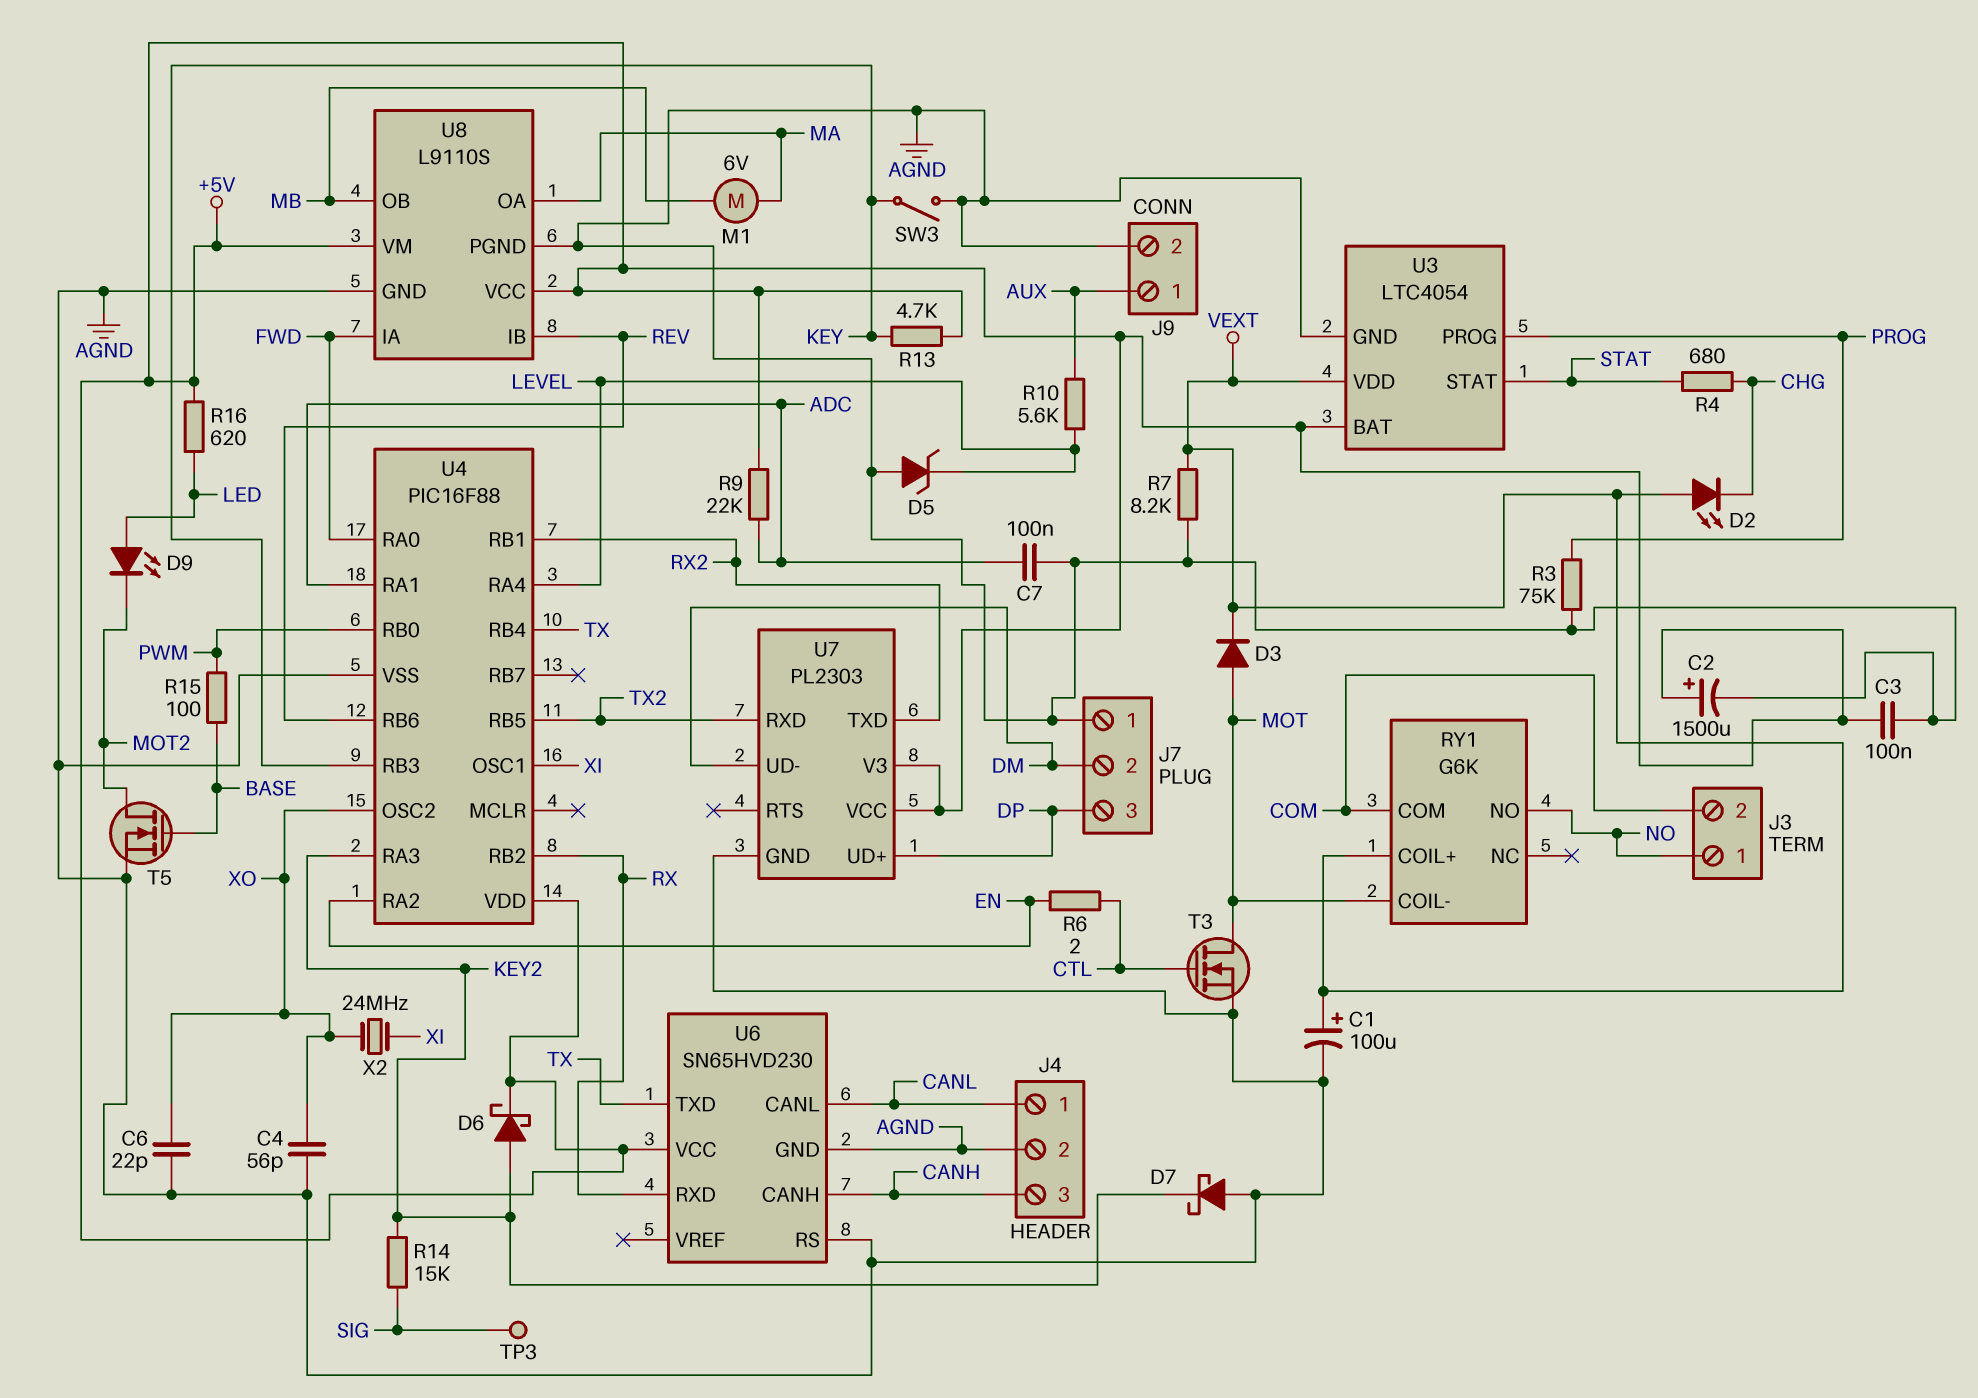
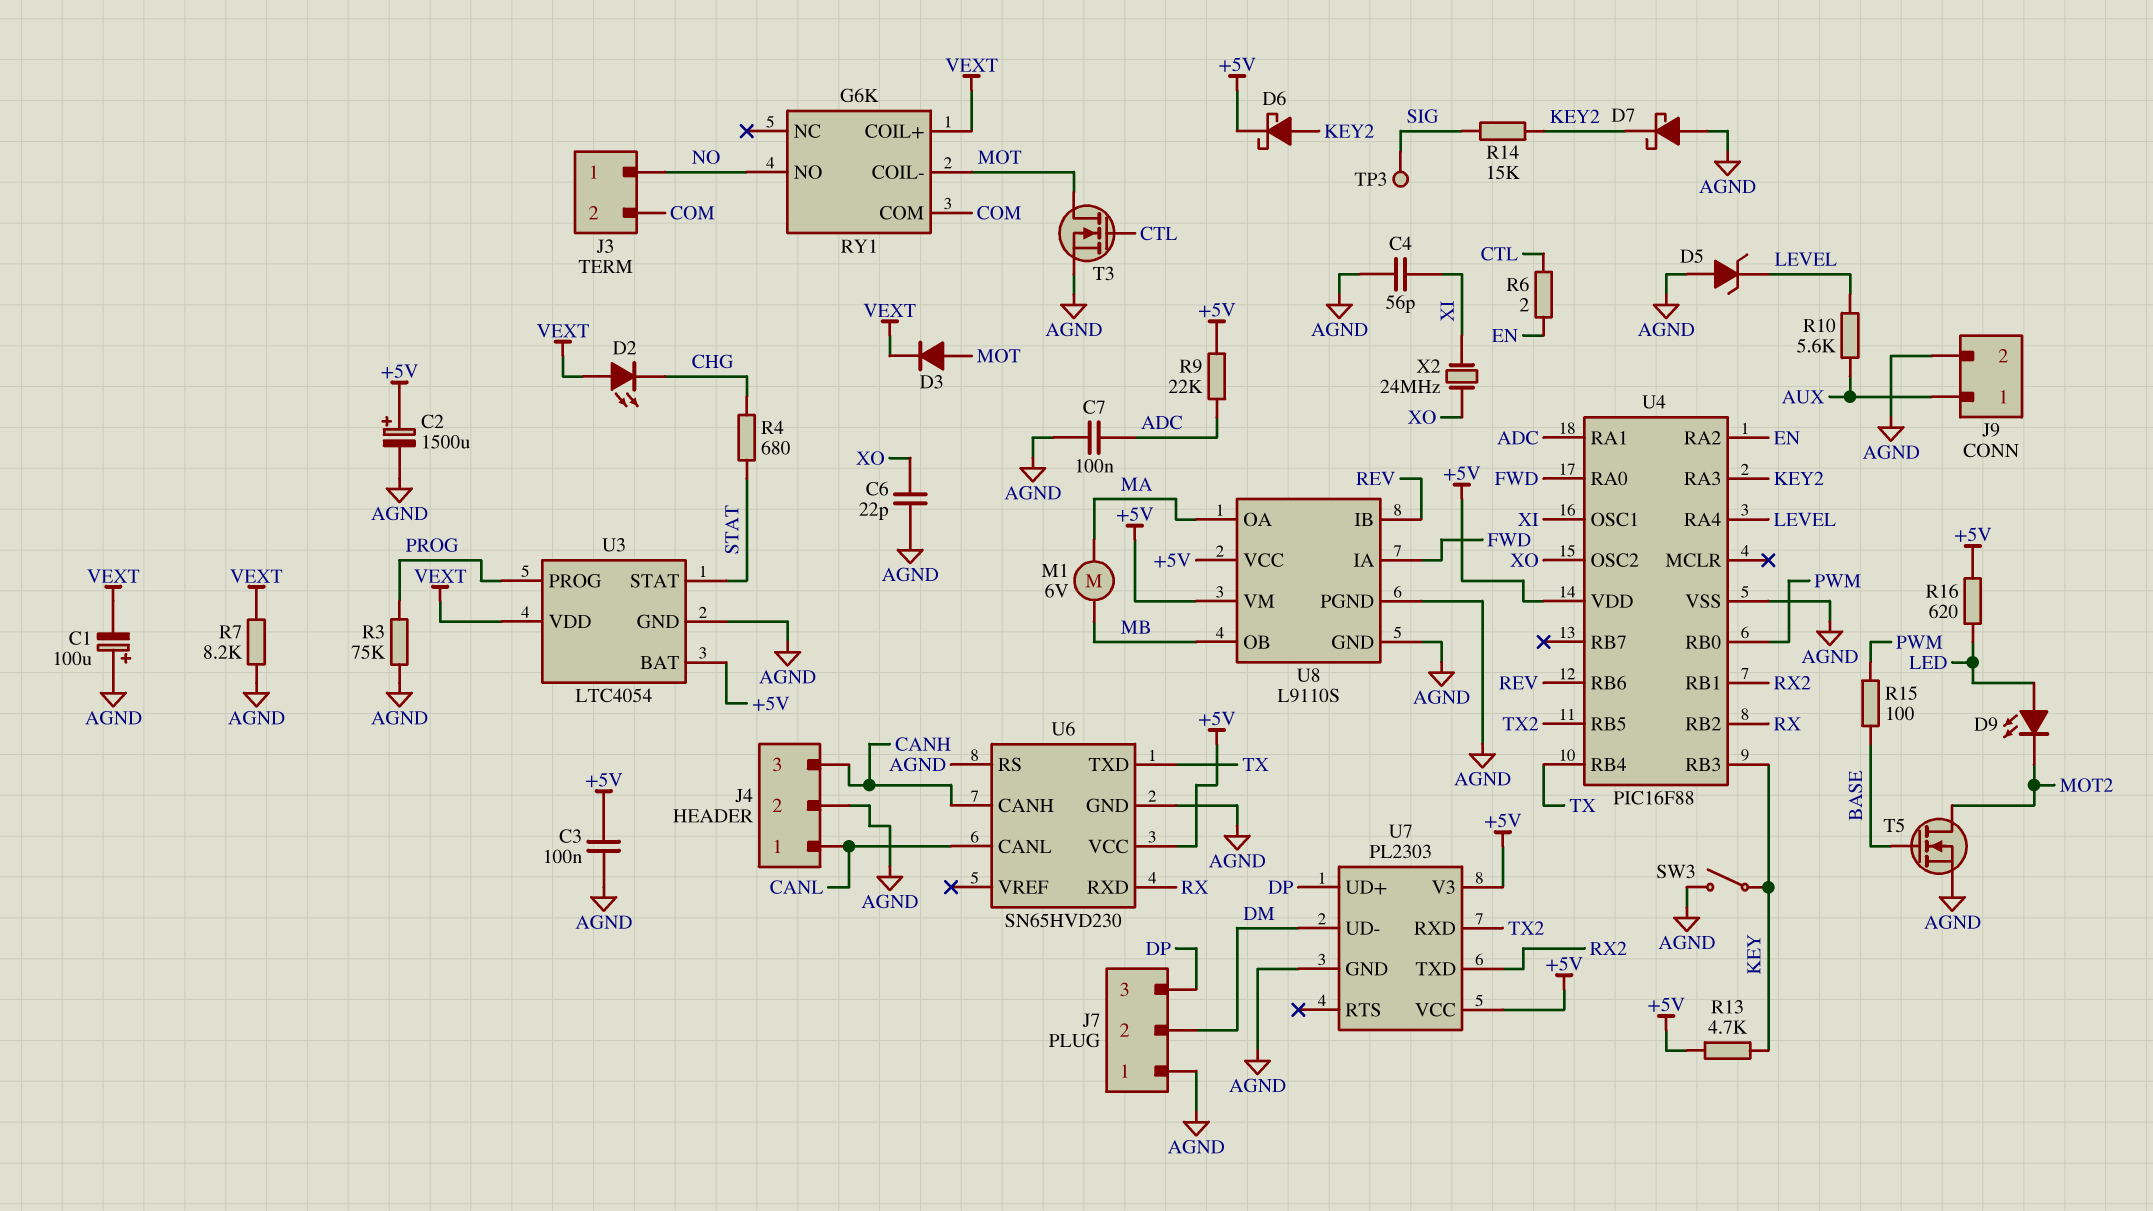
C1: 100uF (plus VEXT, minus AGND) -> 100uF (plus AGND, minus VEXT)
C4: 56pF (AGND, XO) -> 56pF (AGND, XI)

